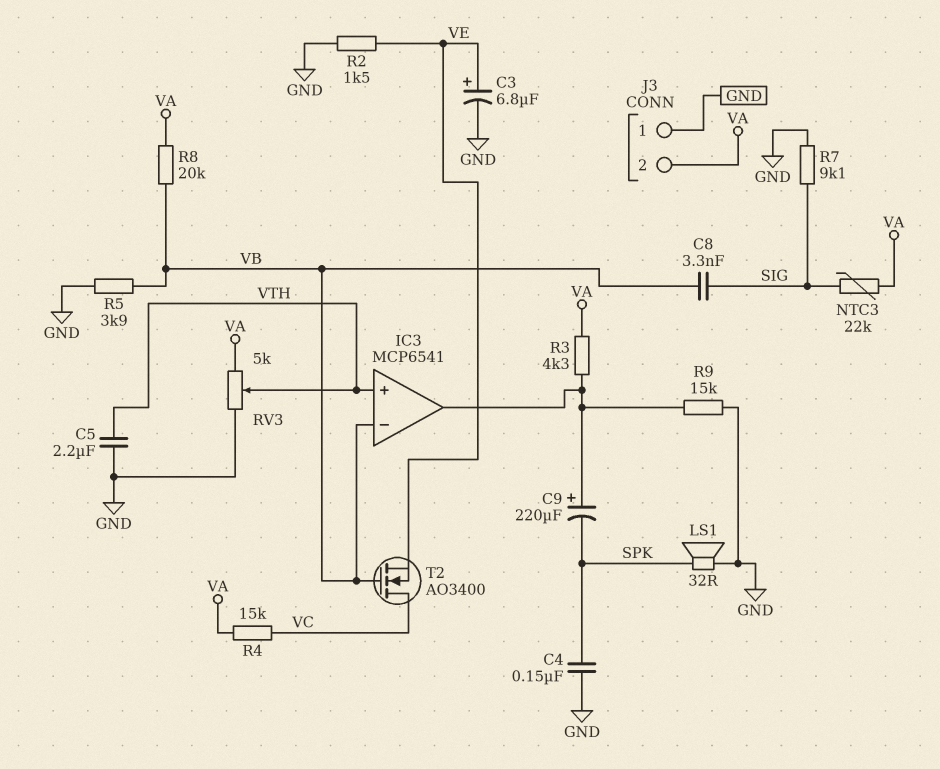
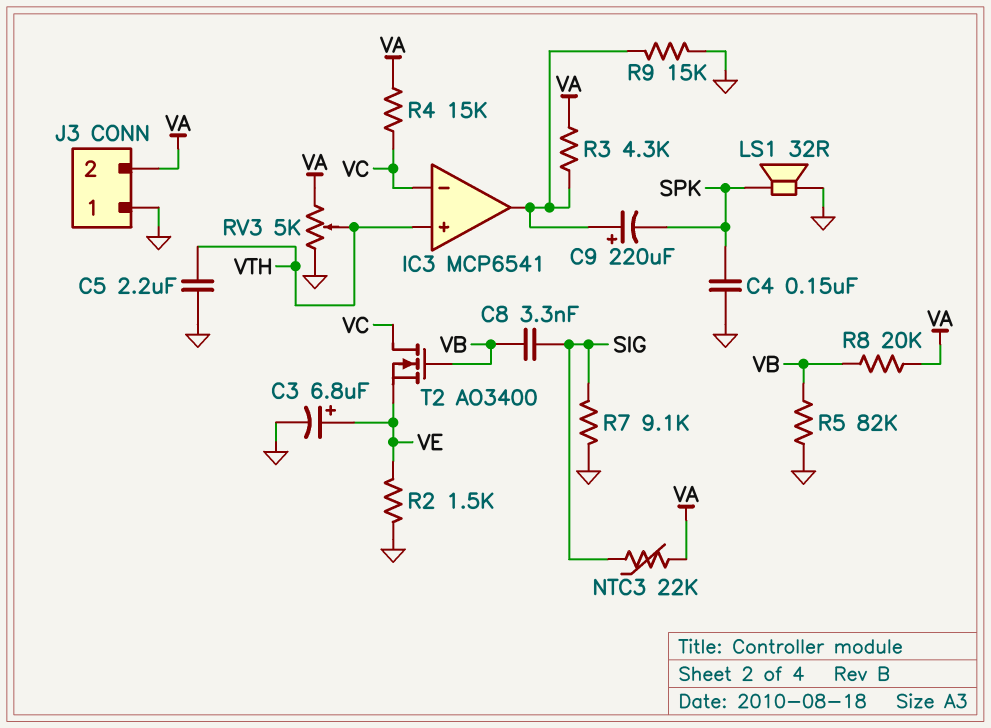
IC3 pin in-: VB -> VC
R5: 3.9k (GND, VB) -> 82k (GND, VB)

